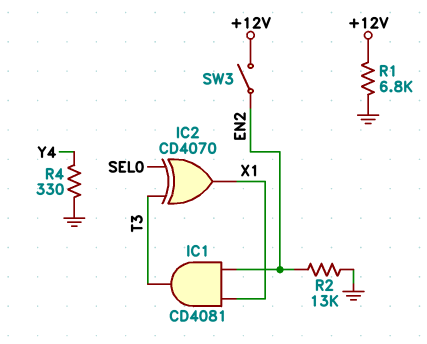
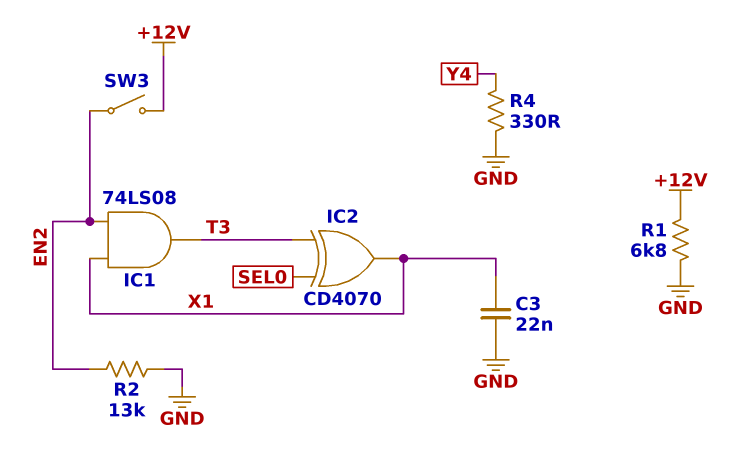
C3: none -> 22nF (GND, X1)
IC1: AND CD4081 (in EN2, in X1, out T3) -> AND 74LS08 (in EN2, in X1, out T3)

